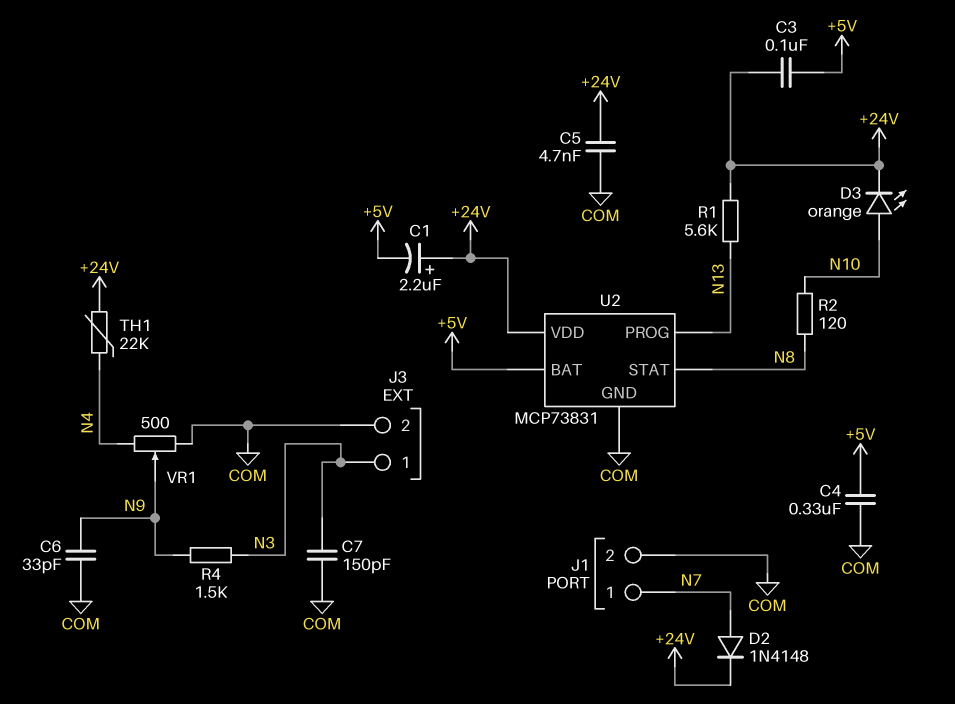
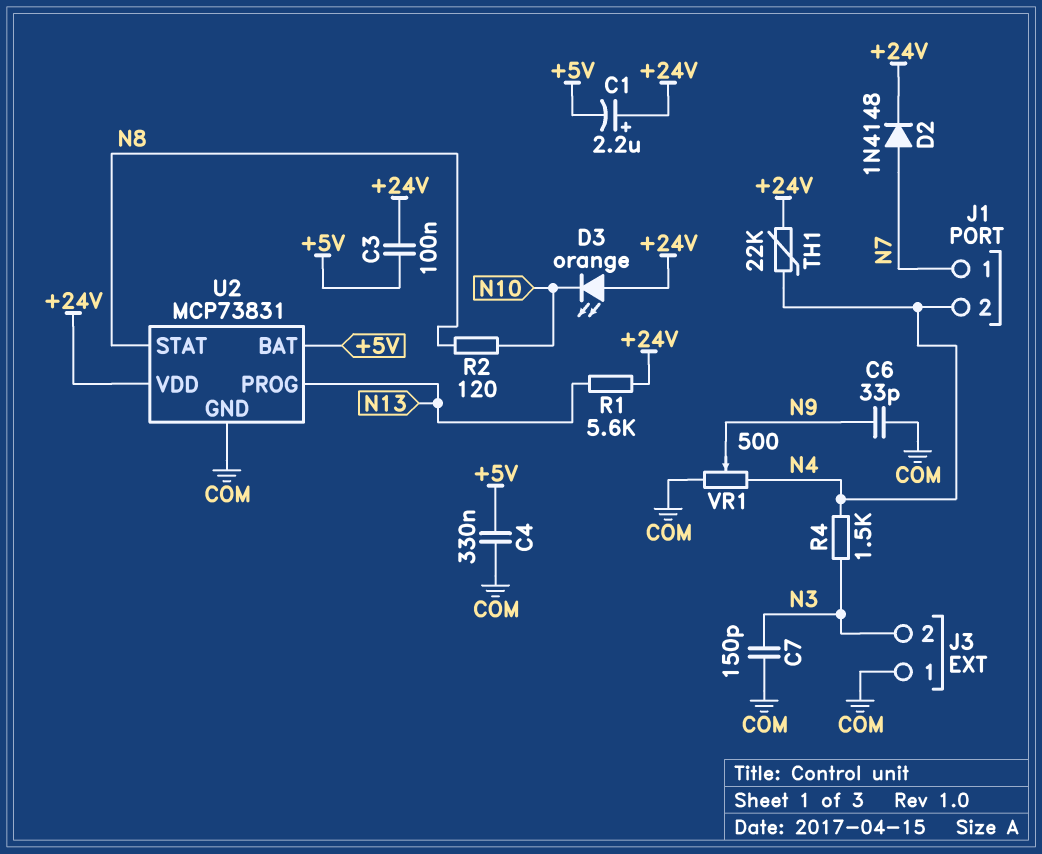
C5: 4.7nF (+24V, COM) -> none
D3: LED orange (A N10, K +24V) -> LED orange (A +24V, K N10)
J1 pin 2: COM -> N4
J3 pin 1: N3 -> COM
J3 pin 2: COM -> N3
R4: 1.5k (N3, N9) -> 1.5k (N3, N4)

